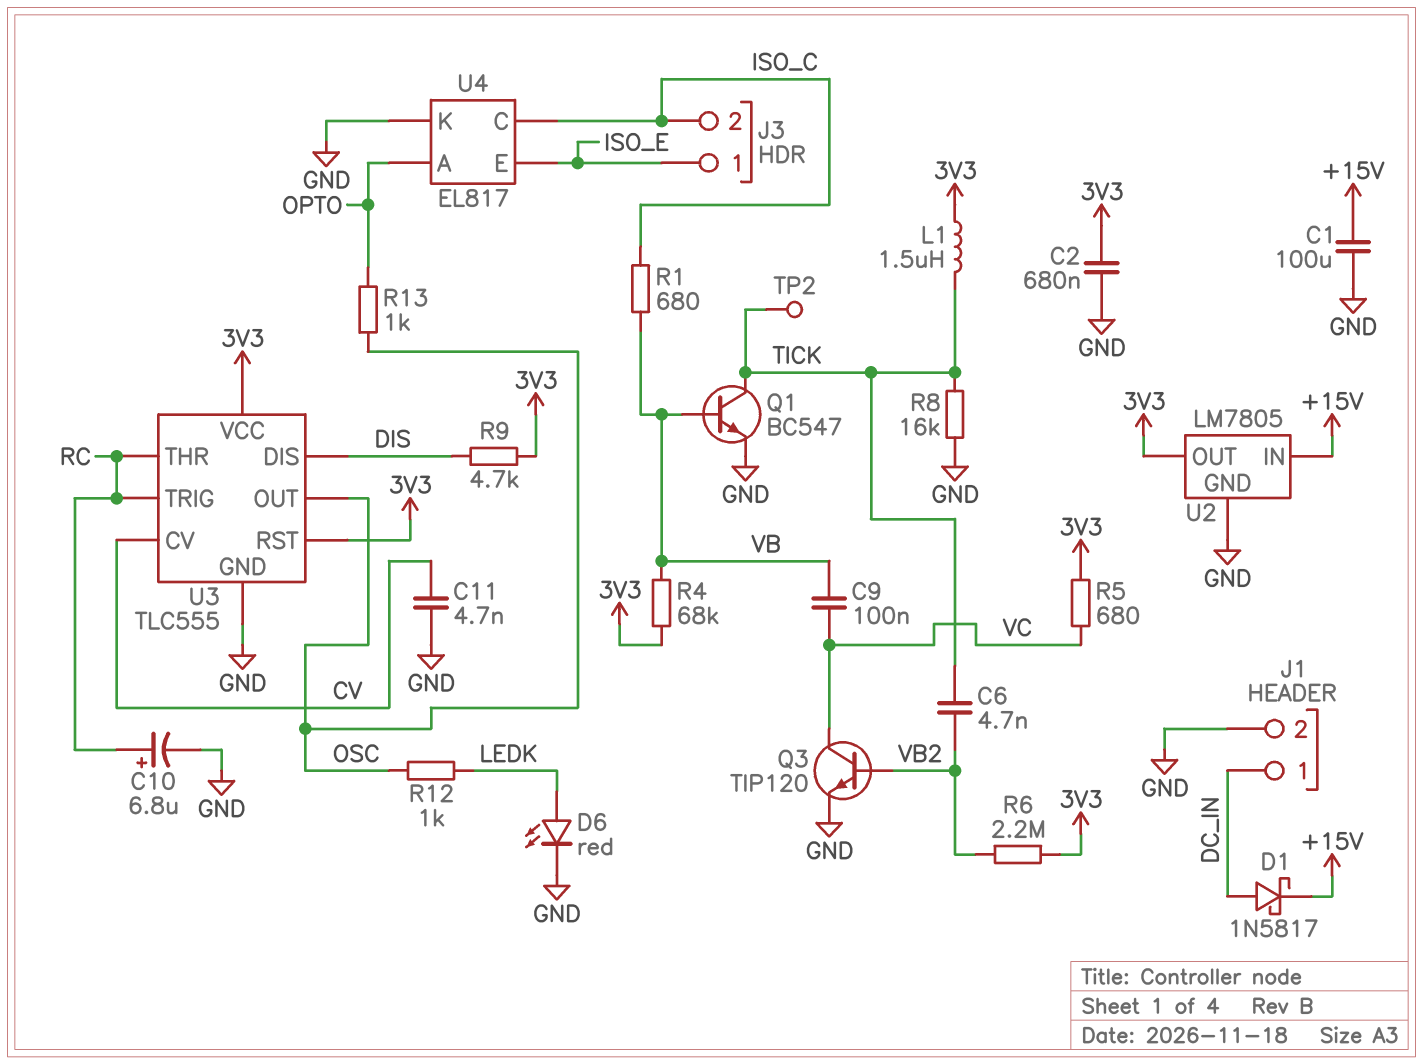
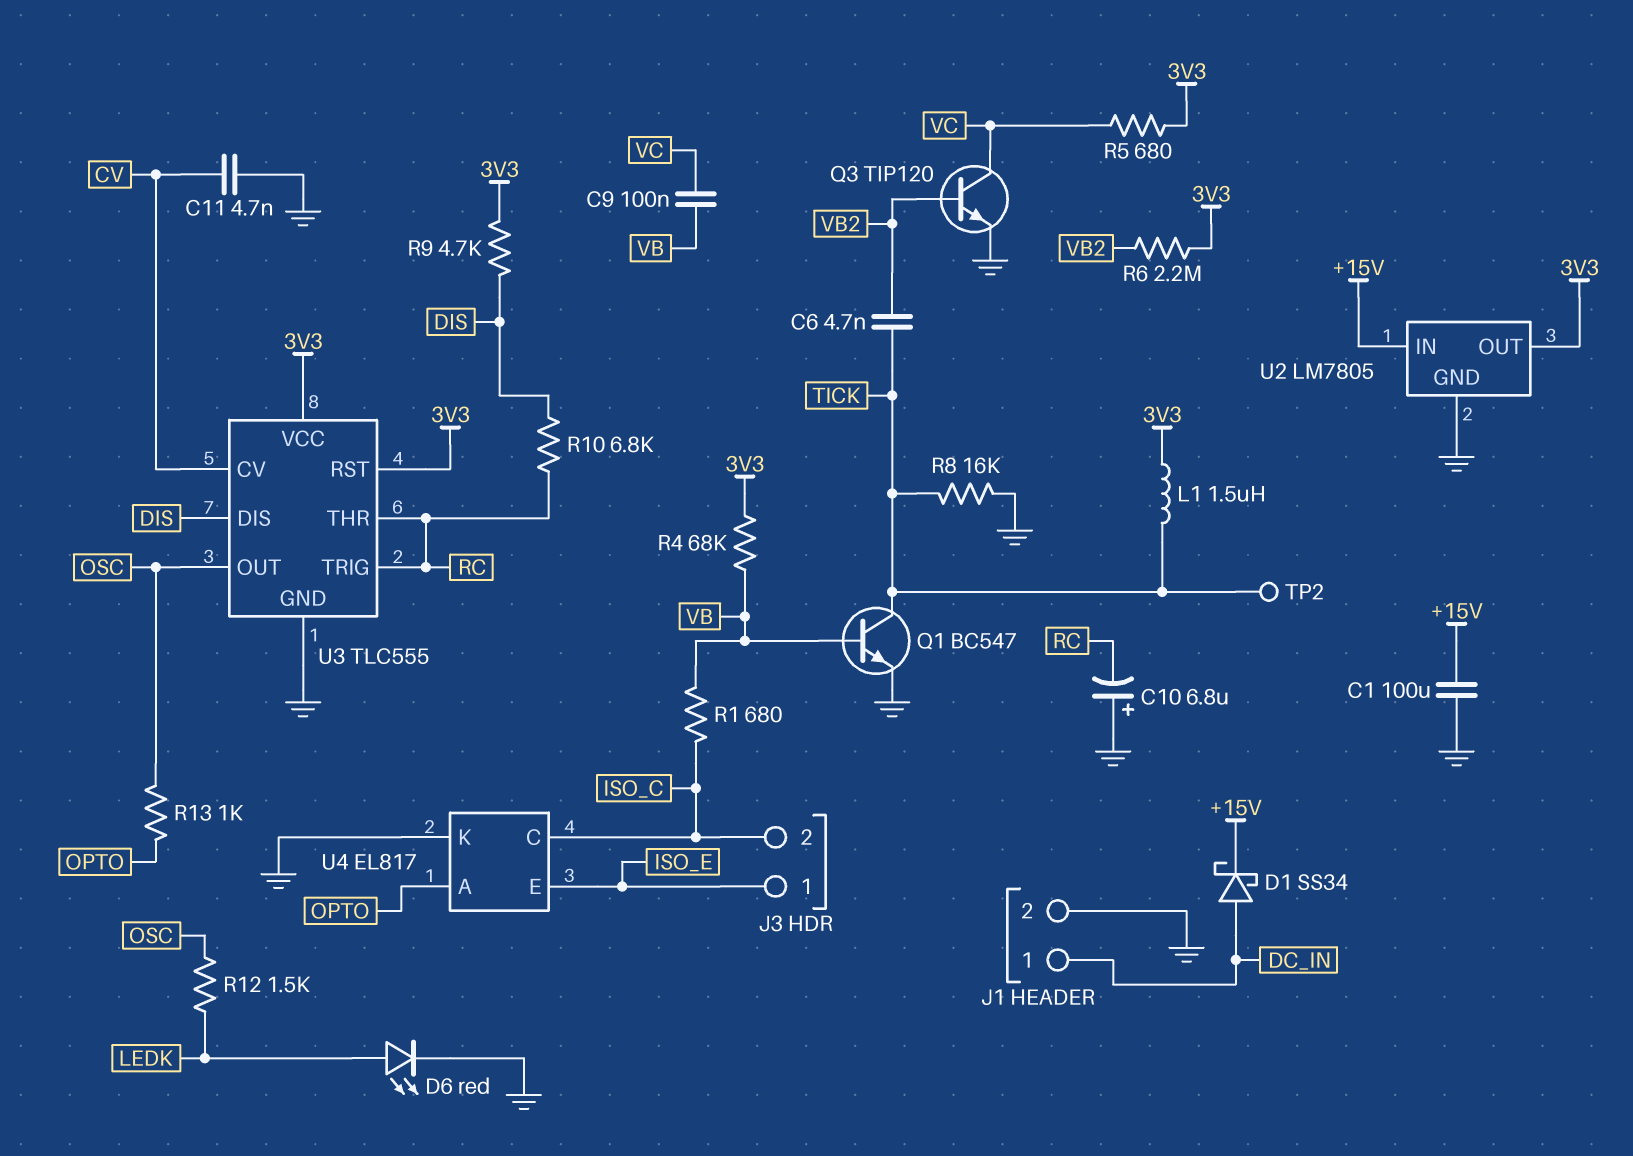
C2: 680nF (3V3, GND) -> none
C10: 6.8uF (plus RC, minus GND) -> 6.8uF (plus GND, minus RC)
D1: schottky 1N5817 (A DC_IN, K +15V) -> schottky SS34 (A DC_IN, K +15V)
R10: none -> 6.8k (DIS, RC)
R12: 1k (LEDK, OSC) -> 1.5k (LEDK, OSC)

